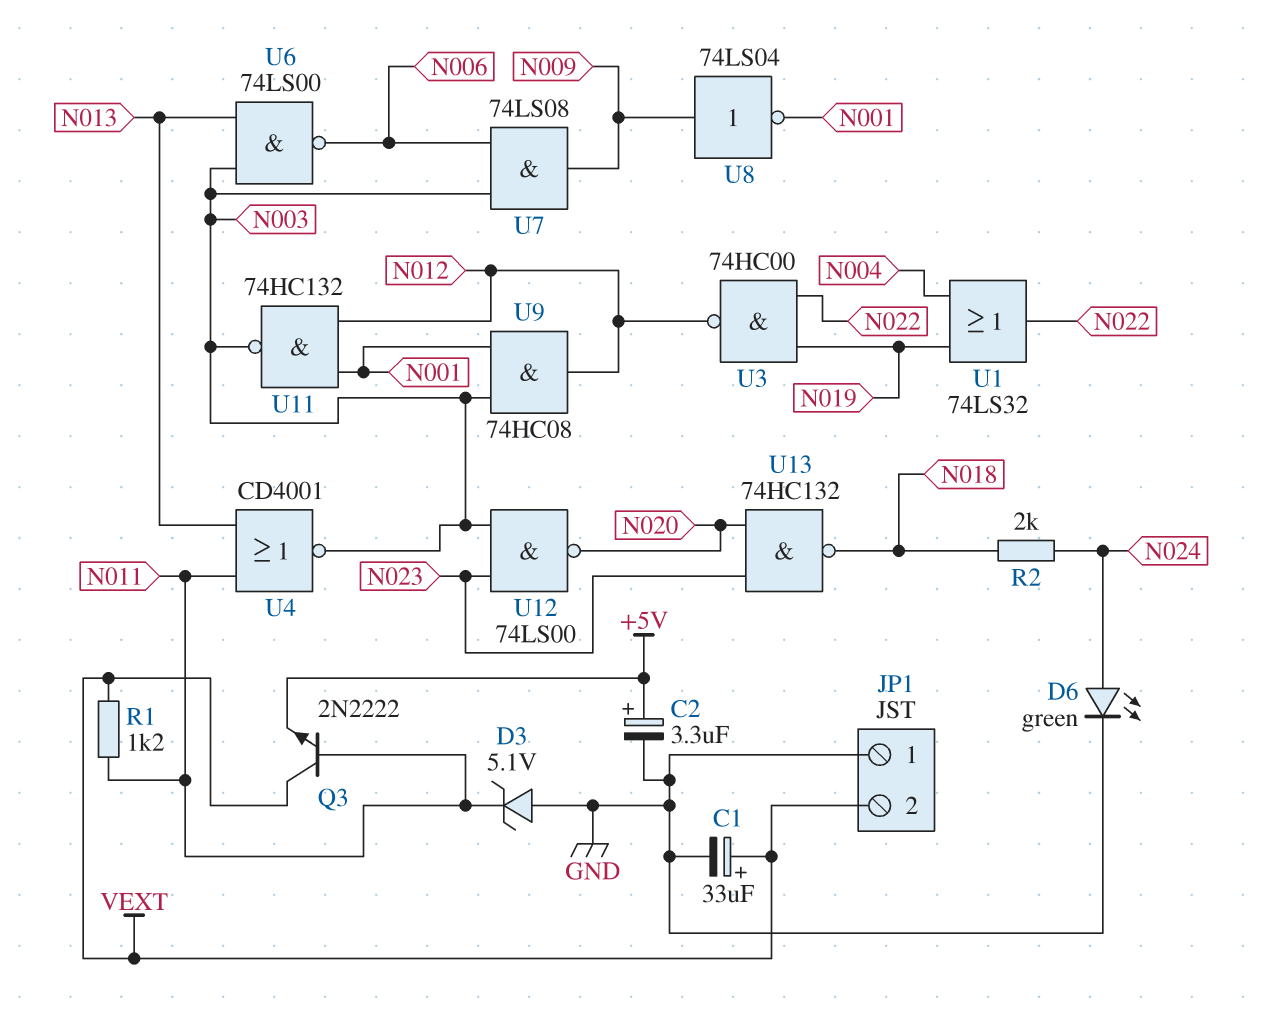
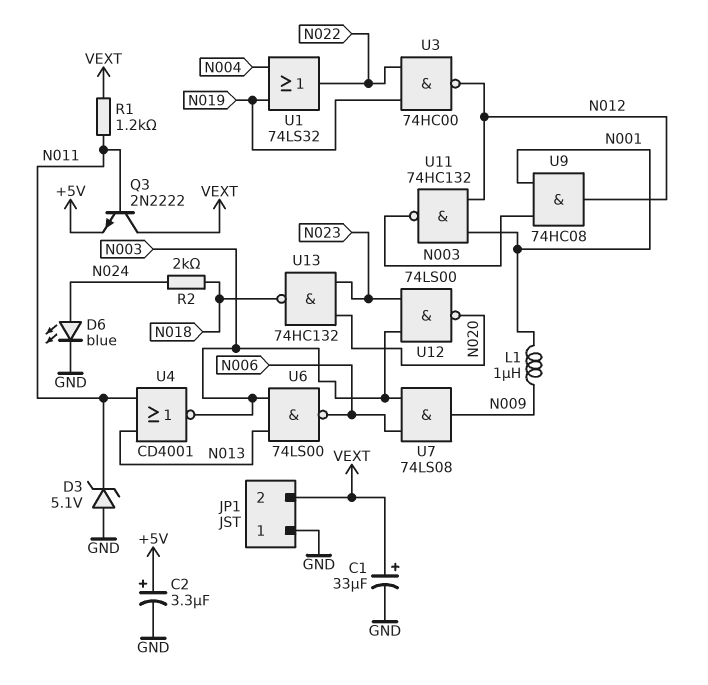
D6: LED green (A N024, K GND) -> LED blue (A N024, K GND)
L1: none -> 1uH (N001, N009)
U8: NOT 74LS04 (in N009, out N001) -> none

